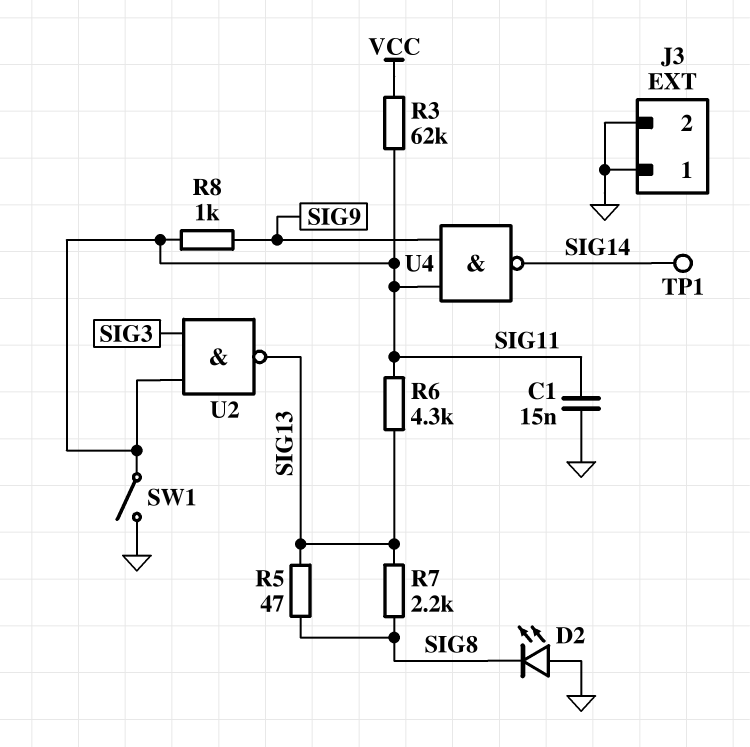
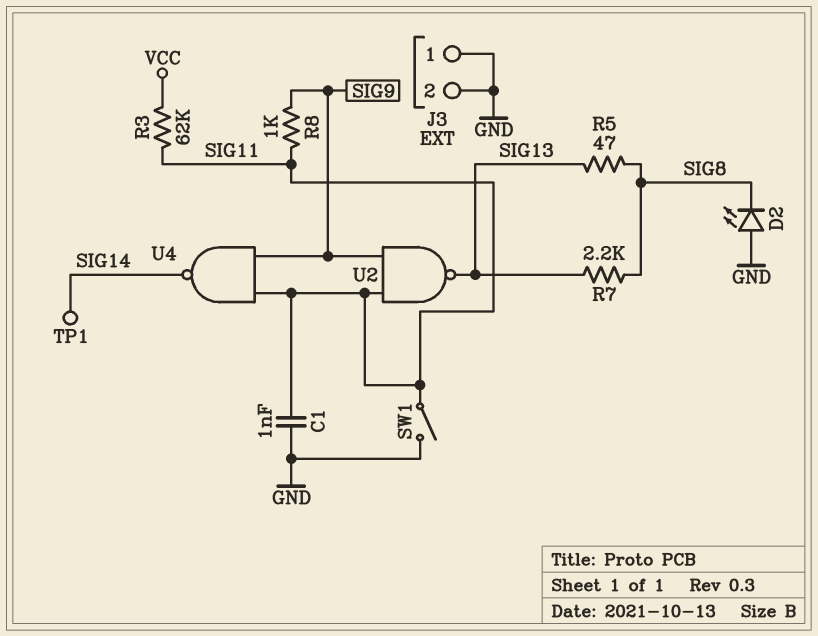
C1: 15nF (GND, SIG11) -> 1nF (GND, SIG11)
R6: 4.3k (SIG11, SIG13) -> none
U2: NAND (in SIG3, in SIG11, out SIG13) -> NAND (in SIG9, in SIG11, out SIG13)

